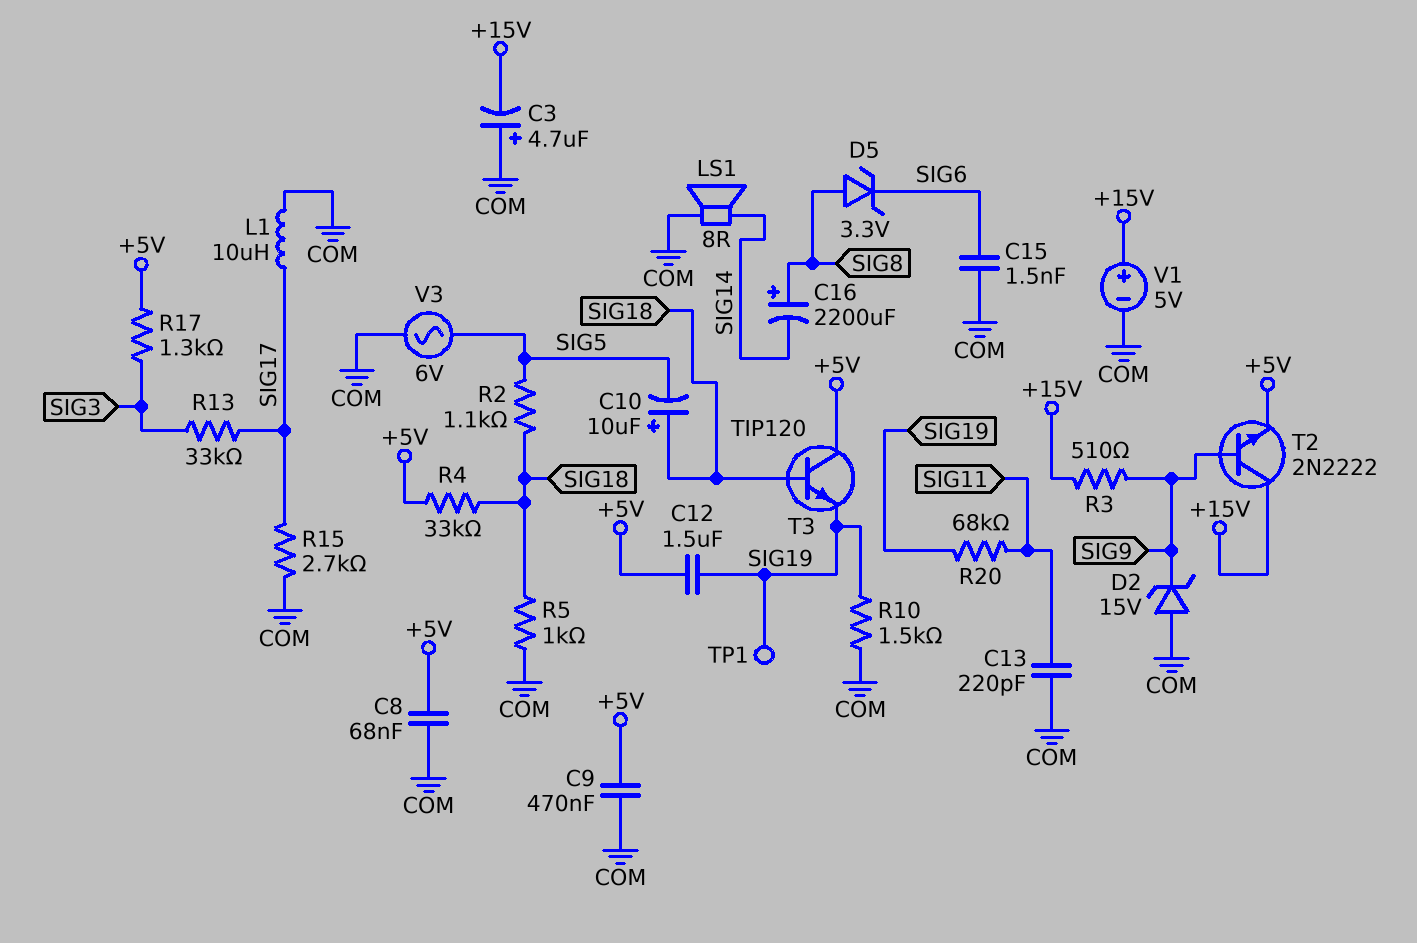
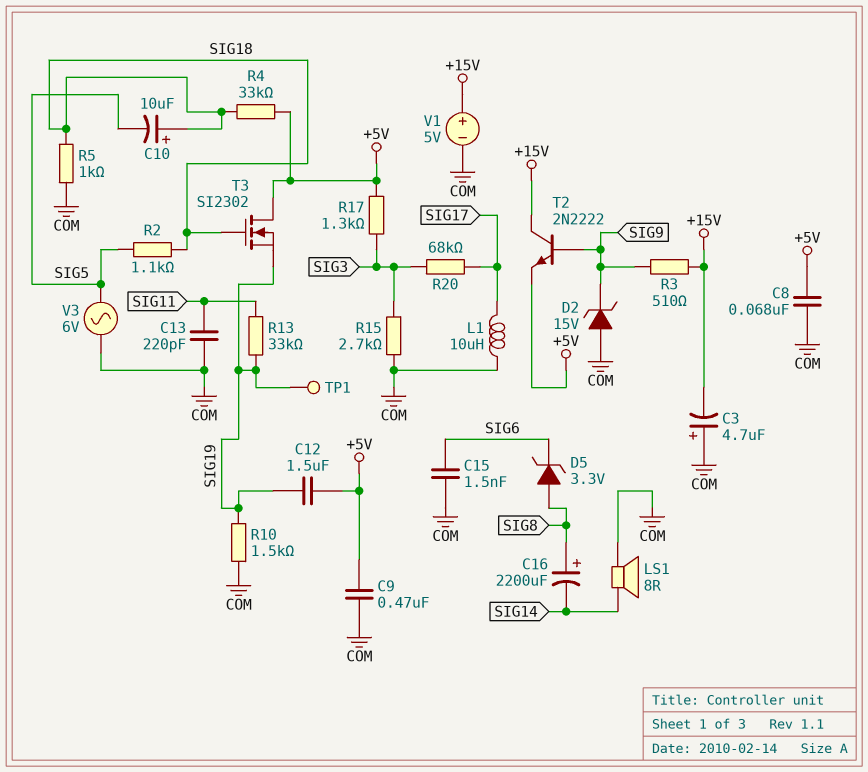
R13: 33k (SIG3, SIG17) -> 33k (SIG11, SIG19)
R15: 2.7k (COM, SIG17) -> 2.7k (COM, SIG3)
R20: 68k (SIG11, SIG19) -> 68k (SIG3, SIG17)
T3: NPN TIP120 (B SIG18, C +5V, E SIG19) -> NMOS SI2302 (G SIG18, D +5V, S SIG19)

